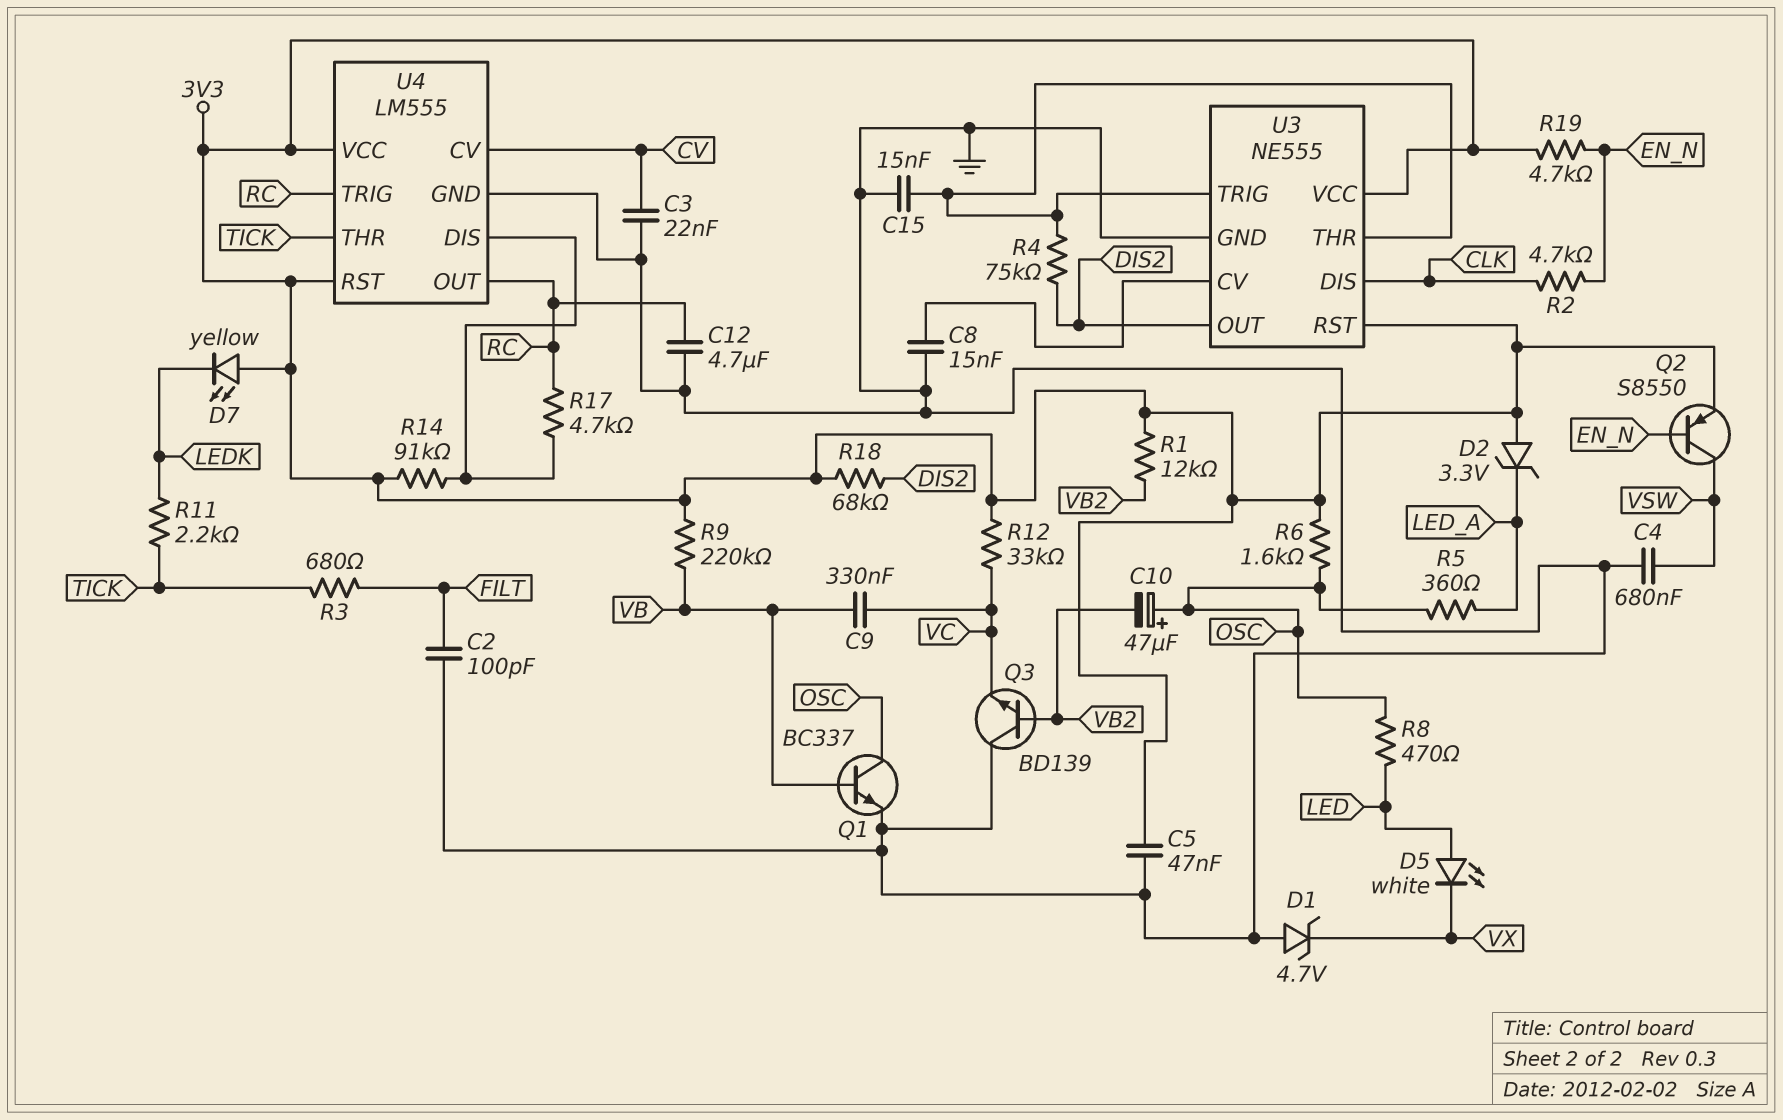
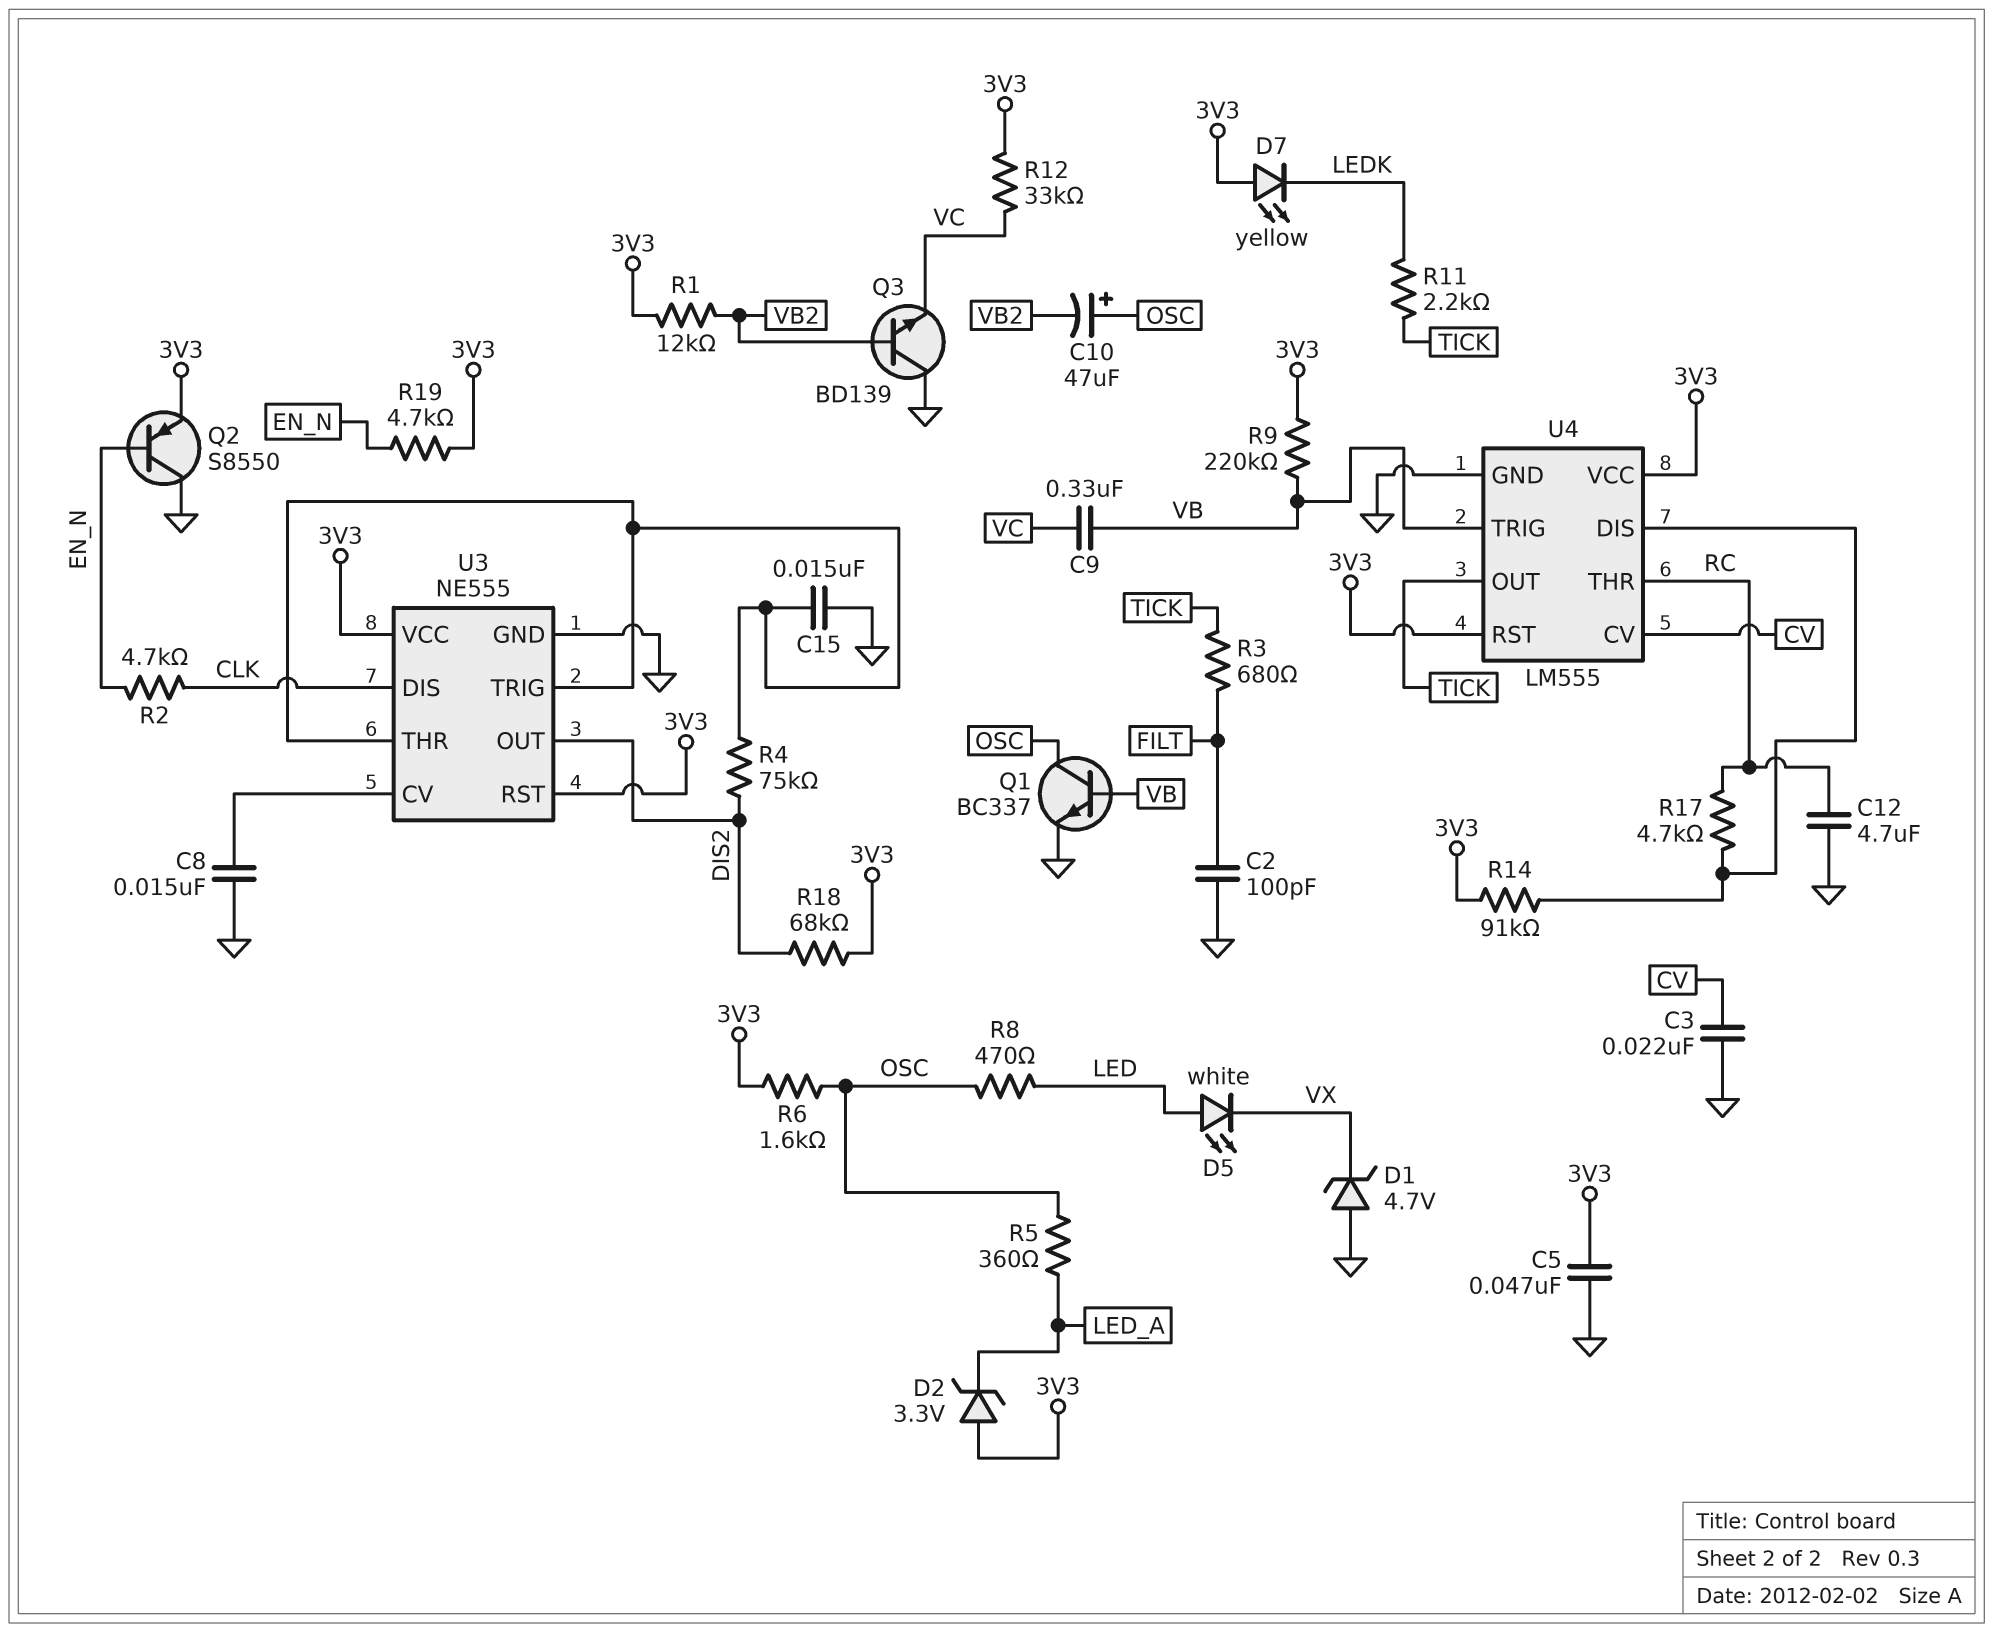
C4: 680nF (GND, VSW) -> none
Q2: PNP S8550 (B EN_N, C VSW, E 3V3) -> PNP S8550 (B EN_N, C GND, E 3V3)
U4 pin OUT: RC -> TICK
U4 pin THR: TICK -> RC
U4 pin TRIG: RC -> VB

